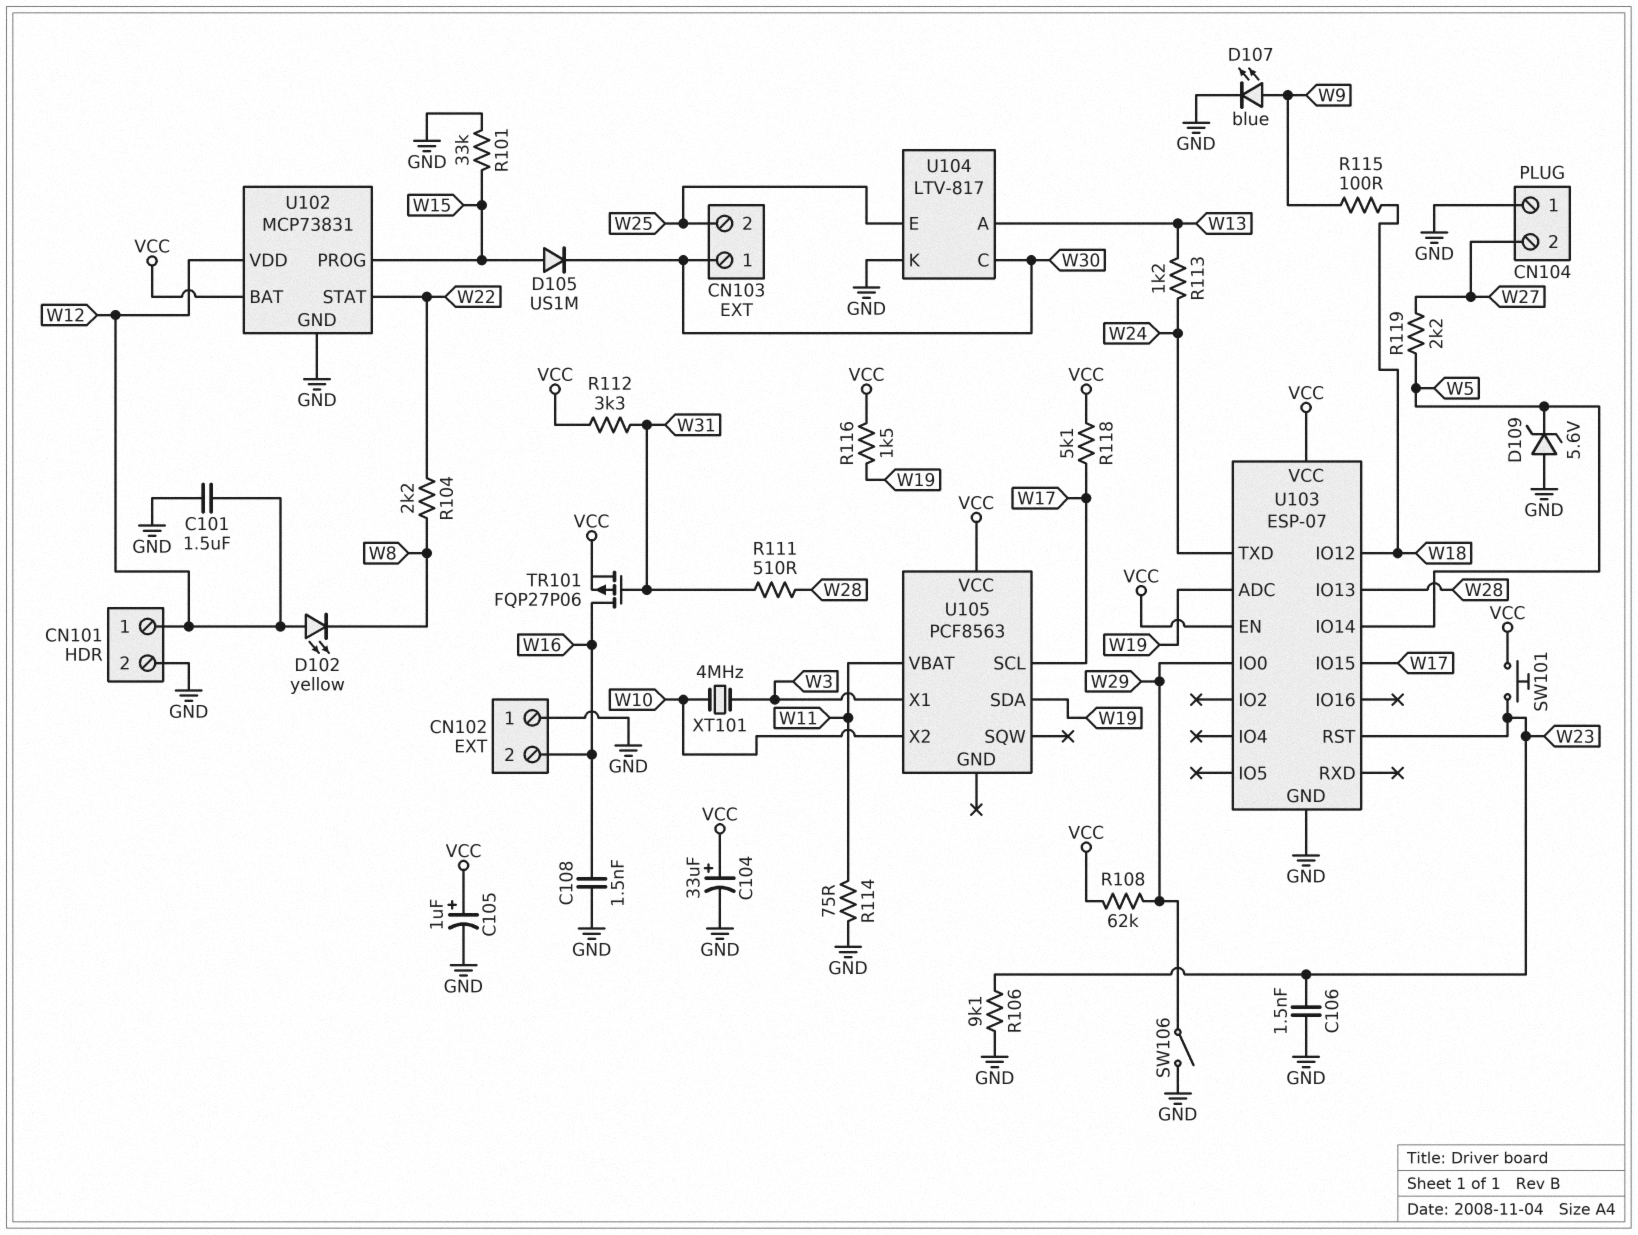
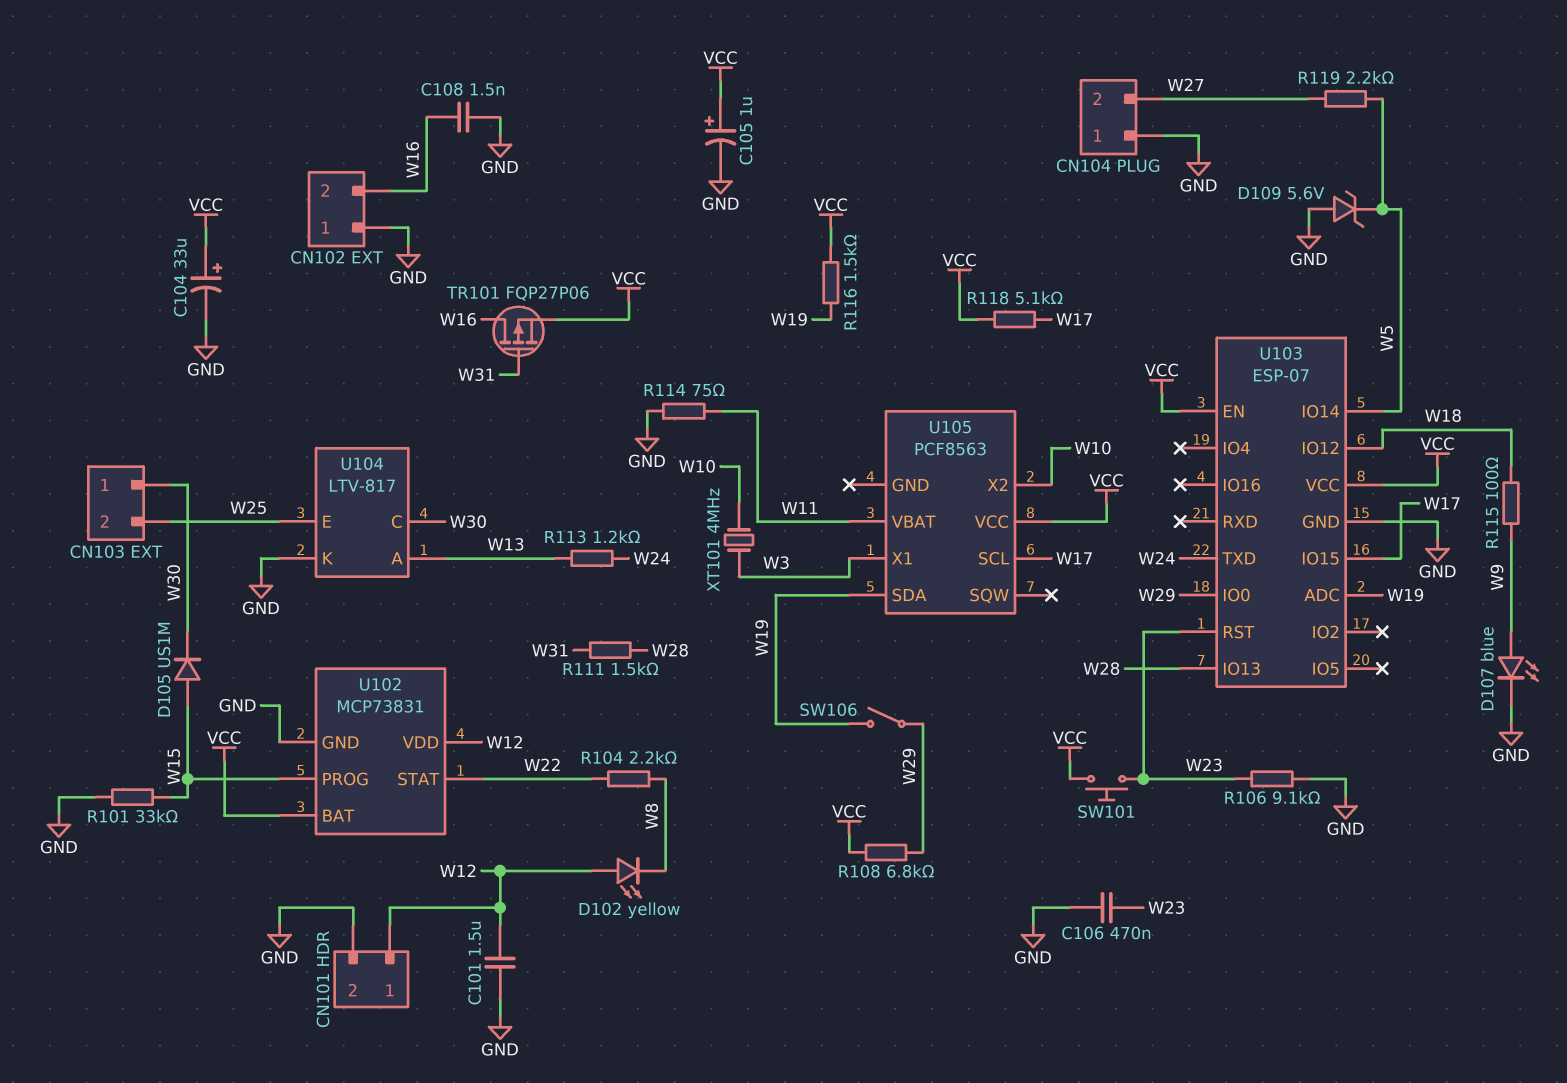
C106: 1.5nF (GND, W23) -> 470nF (GND, W23)
R108: 62k (VCC, W29) -> 6.8k (VCC, W29)
R111: 510 (W28, W31) -> 1.5k (W28, W31)
R112: 3.3k (VCC, W31) -> none
SW106: switch (GND, W29) -> switch (W19, W29)

